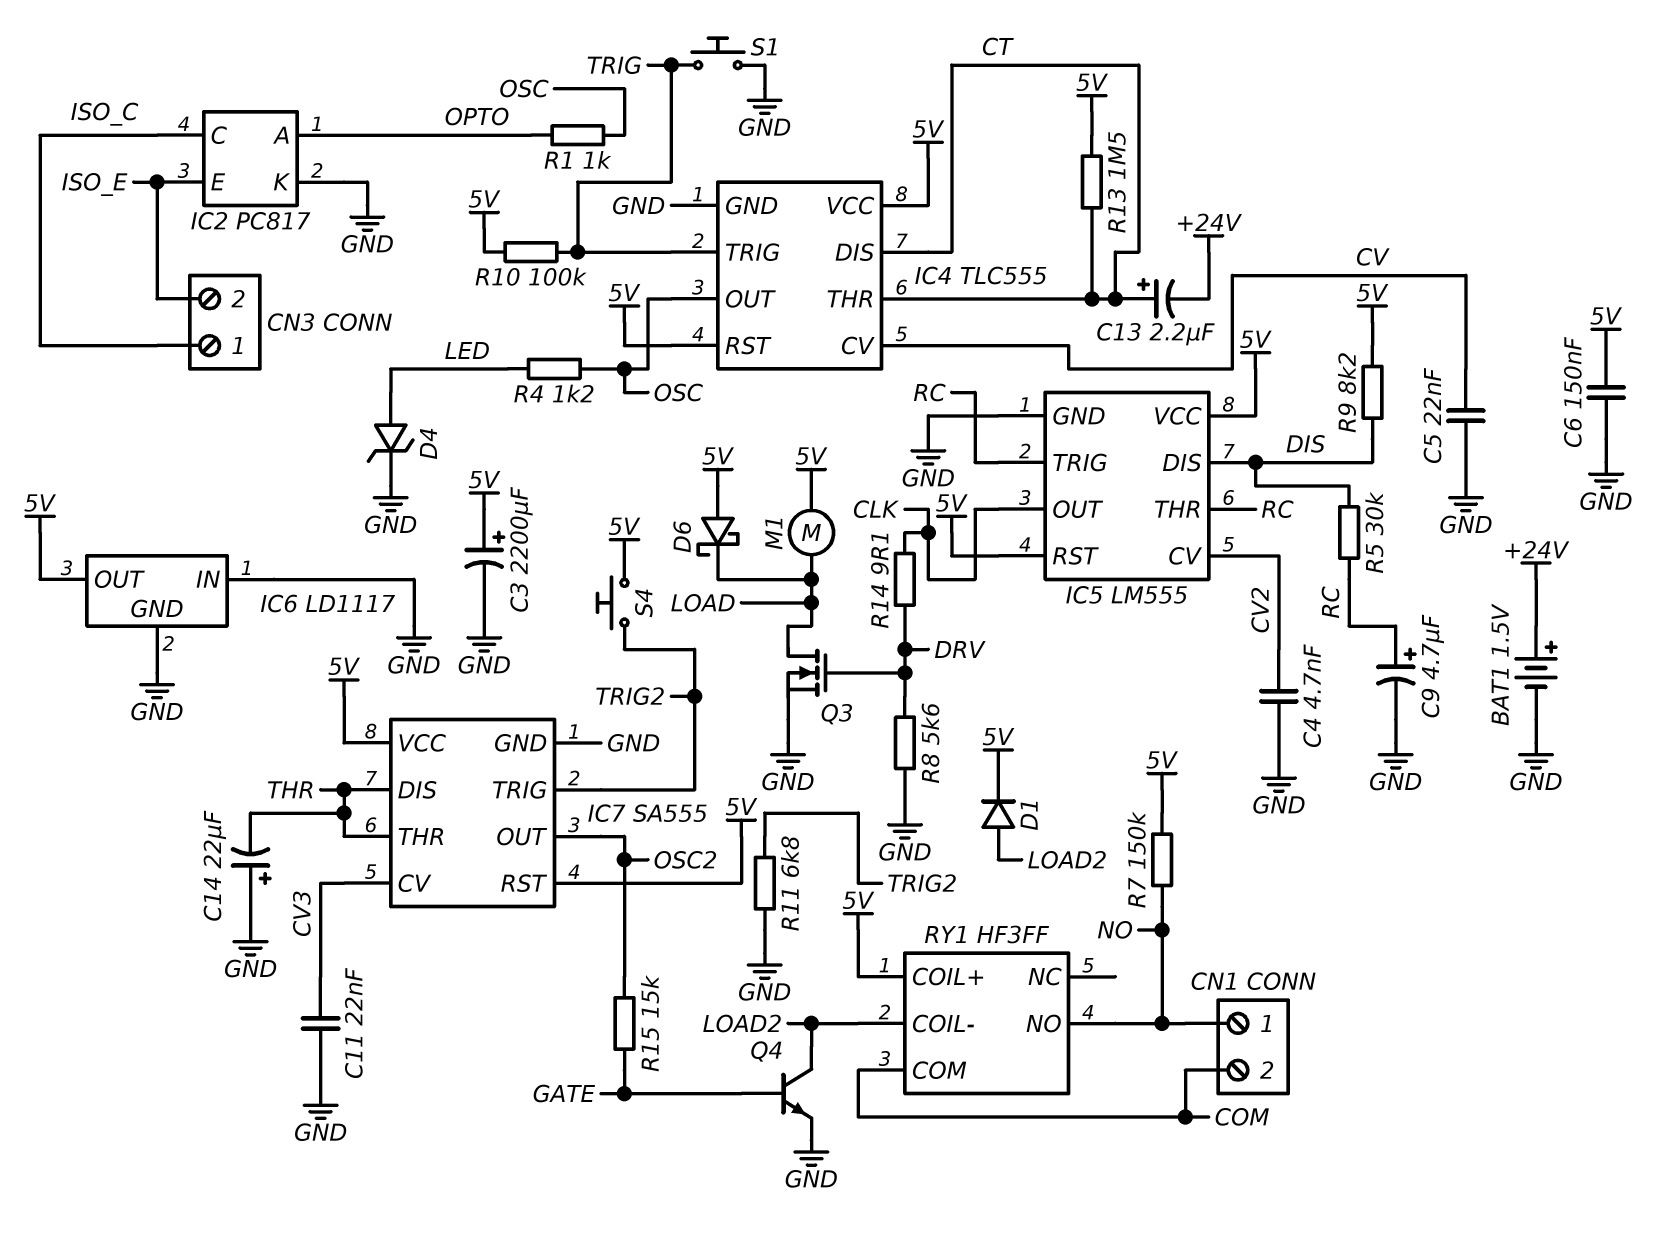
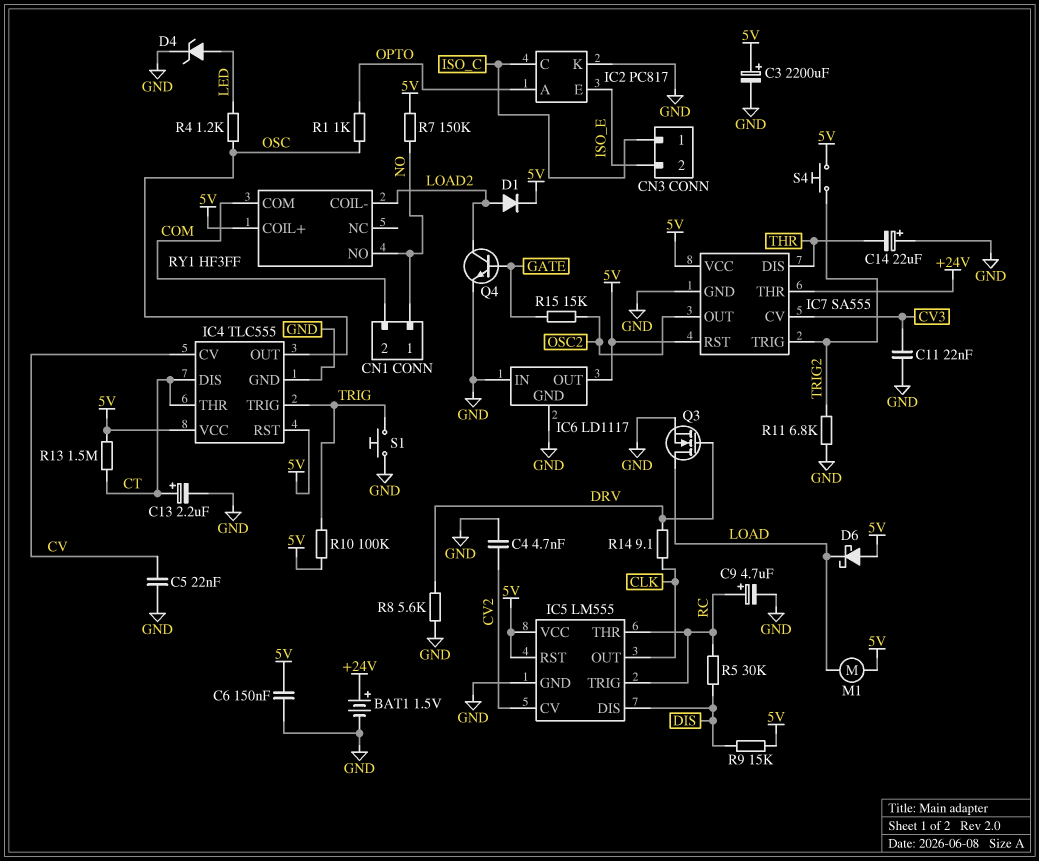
C13: 2.2uF (plus CT, minus +24V) -> 2.2uF (plus CT, minus GND)
IC7 pin THR: THR -> +24V
R9: 8.2k (5V, DIS) -> 15k (5V, DIS)

